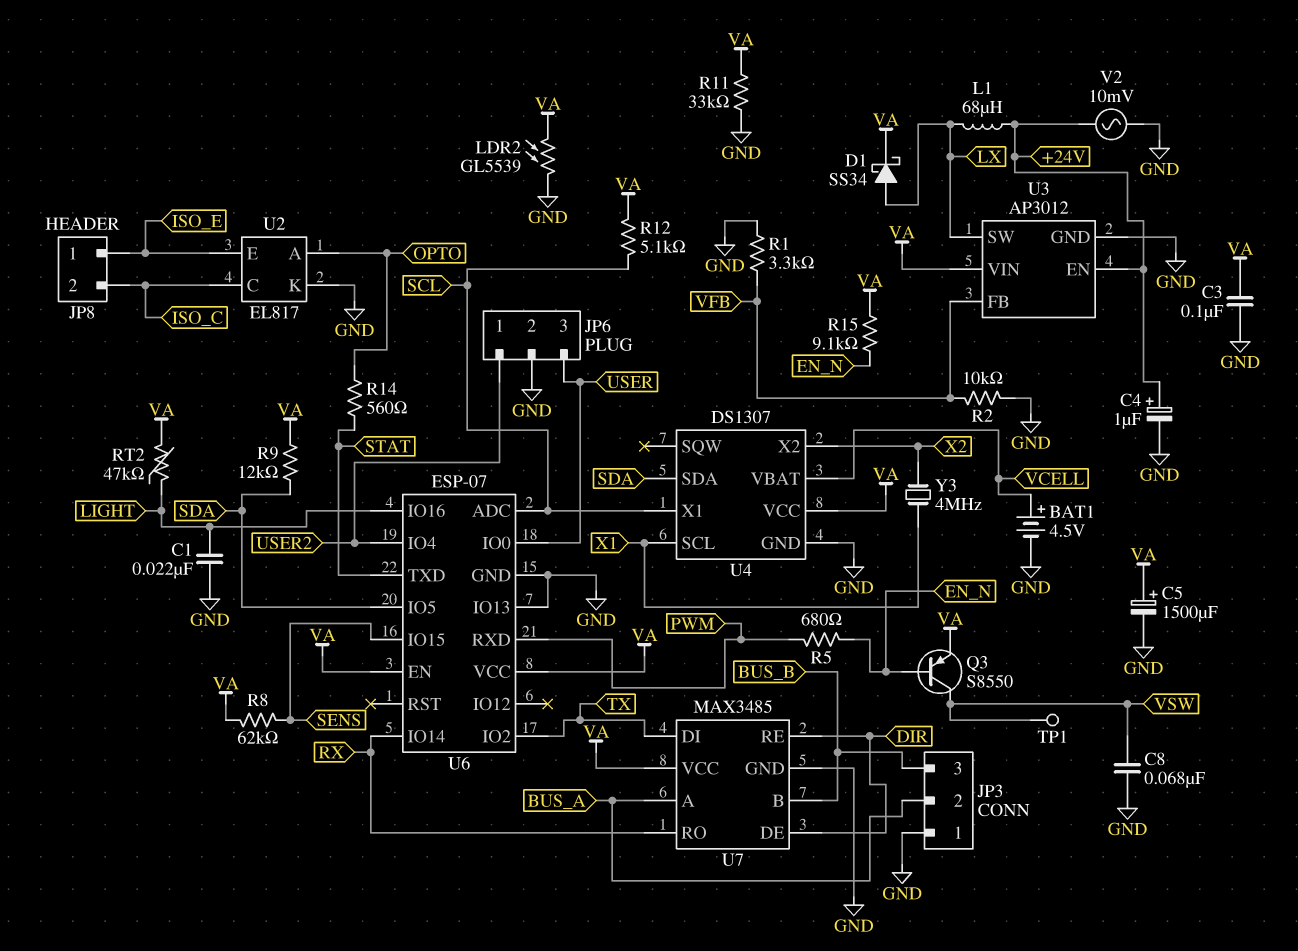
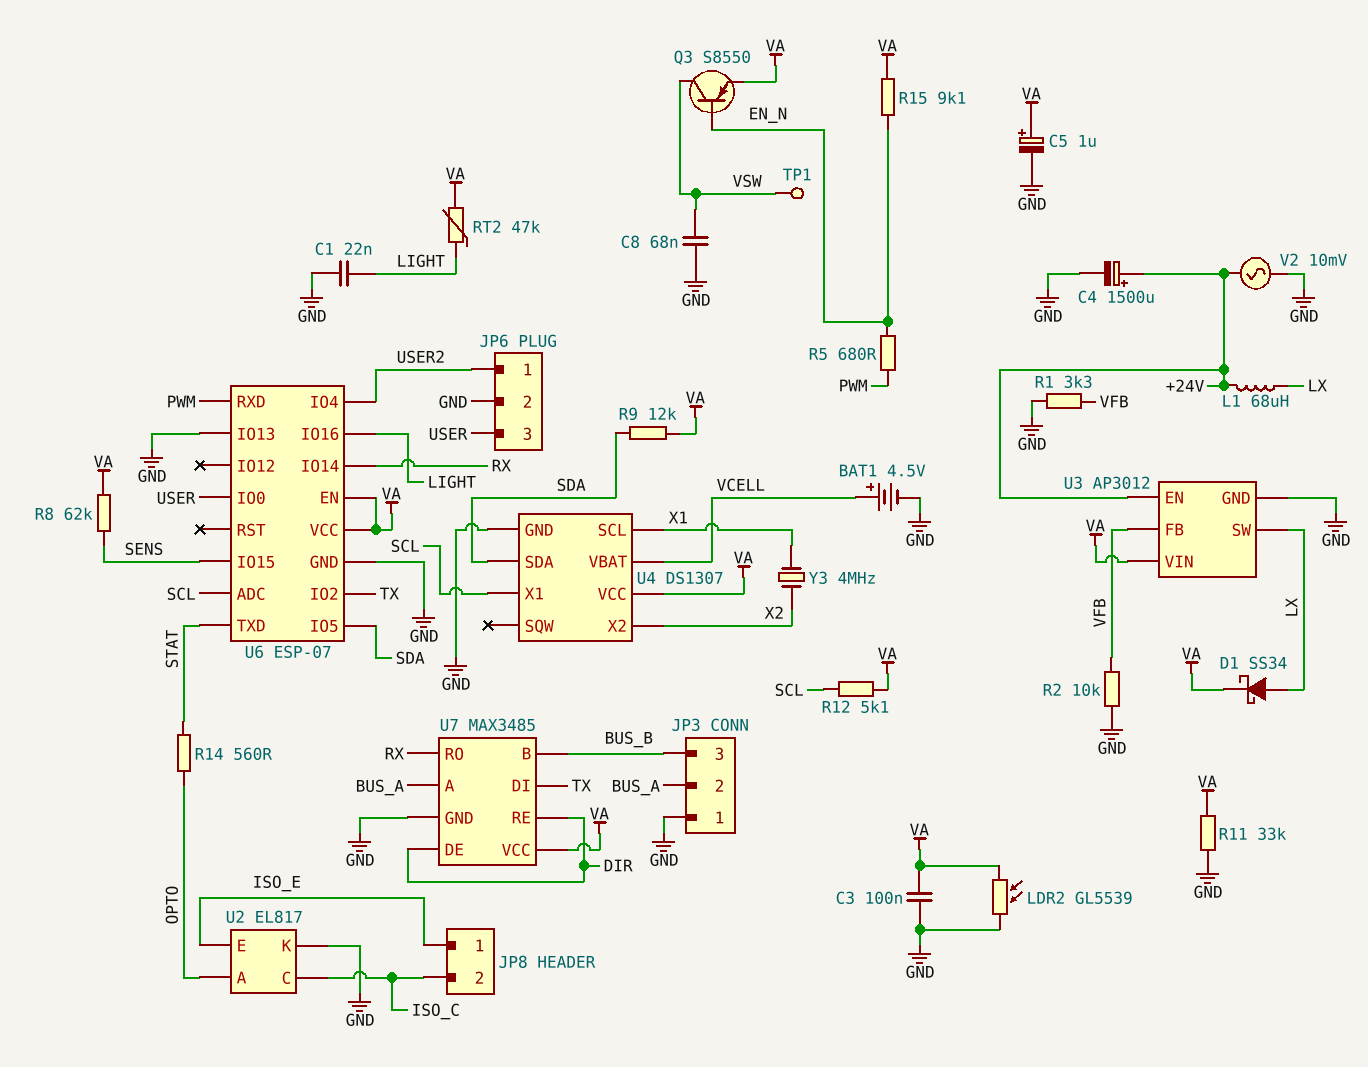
C4: 1uF (plus +24V, minus GND) -> 1500uF (plus +24V, minus GND)
C5: 1500uF (plus VA, minus GND) -> 1uF (plus VA, minus GND)

